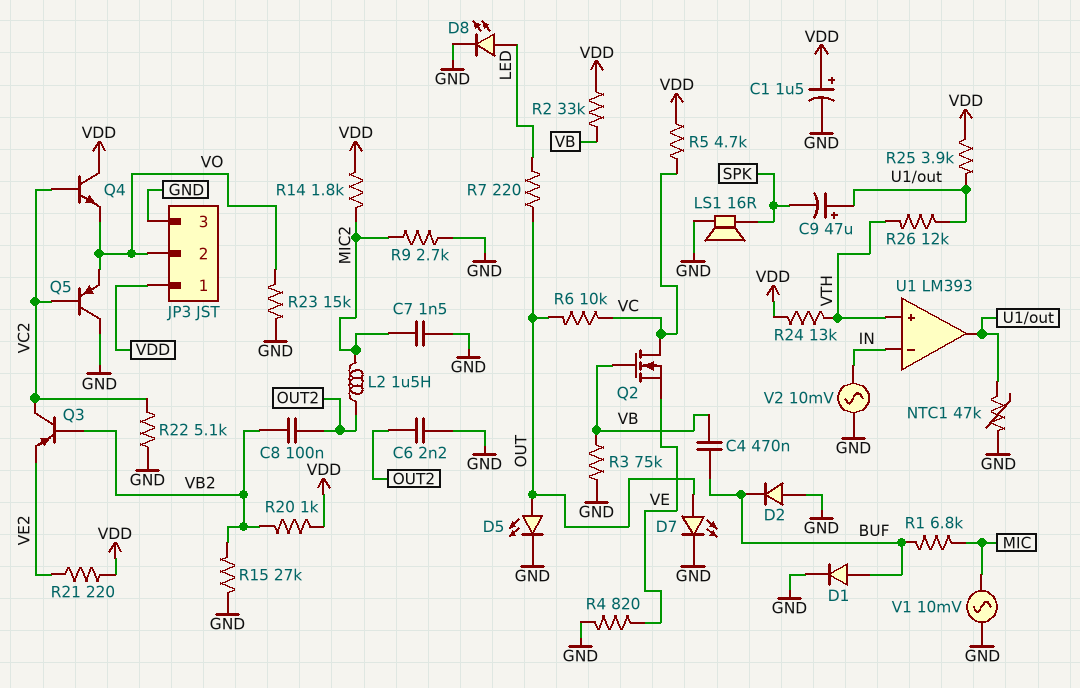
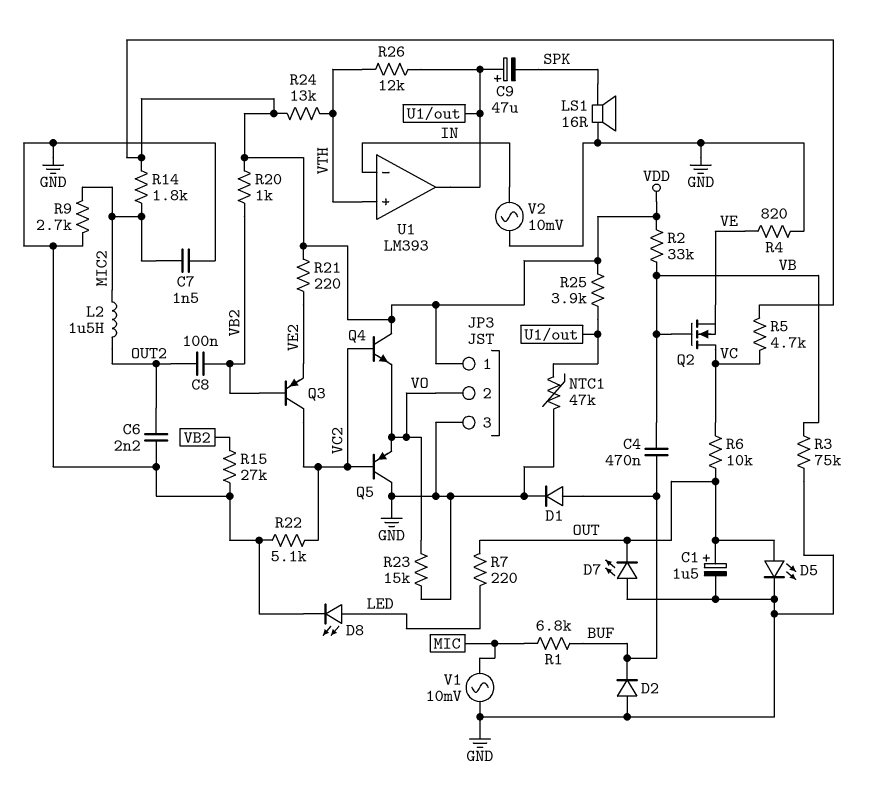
C1: 1.5uF (plus VDD, minus GND) -> 1.5uF (plus OUT, minus GND)
D7: LED (A OUT, K GND) -> LED (A GND, K OUT)

